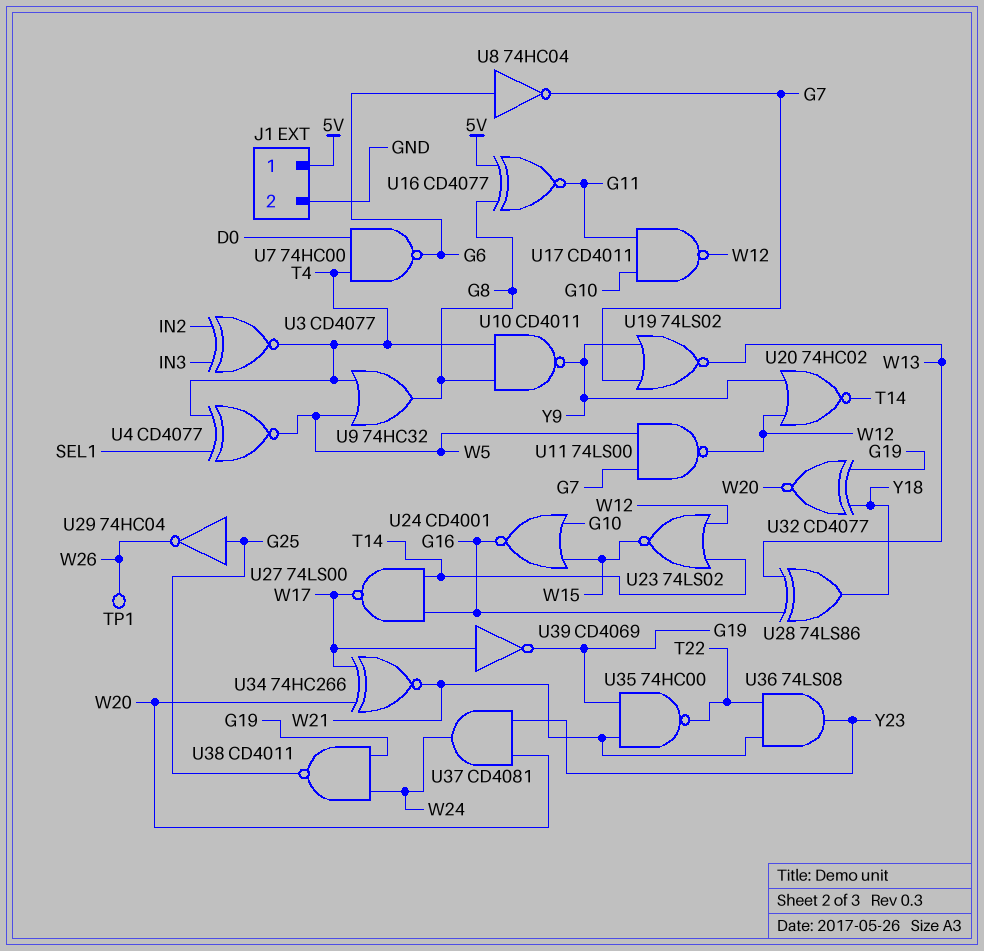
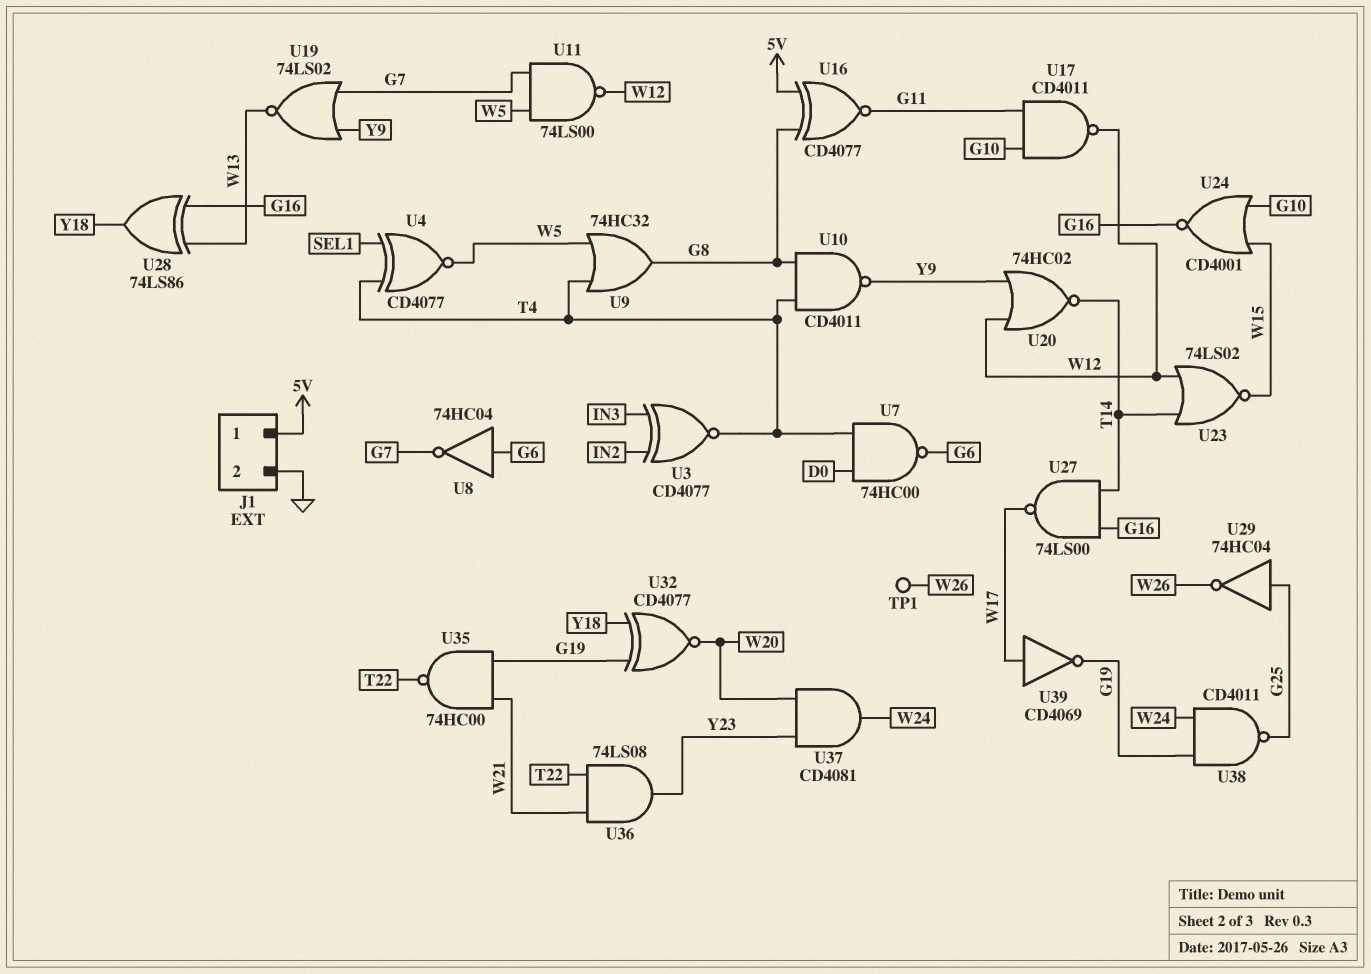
U34: XNOR 74HC266 (in W17, in W20, out W21) -> none

